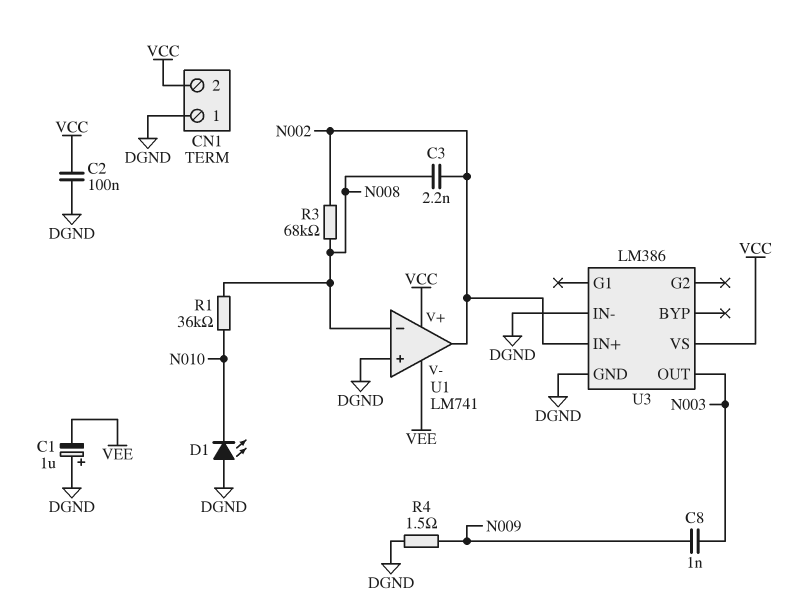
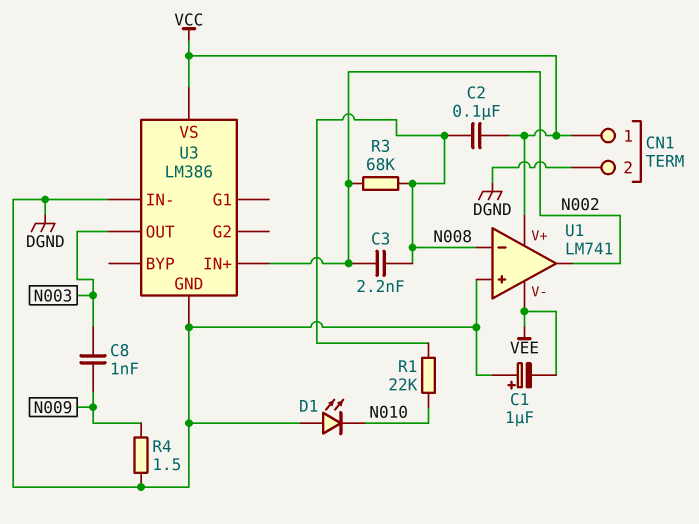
C2: 100nF (DGND, VCC) -> 100nF (N008, VCC)
CN1 pin 1: DGND -> VCC
CN1 pin 2: VCC -> DGND
R1: 36k (N008, N010) -> 22k (N008, N010)

